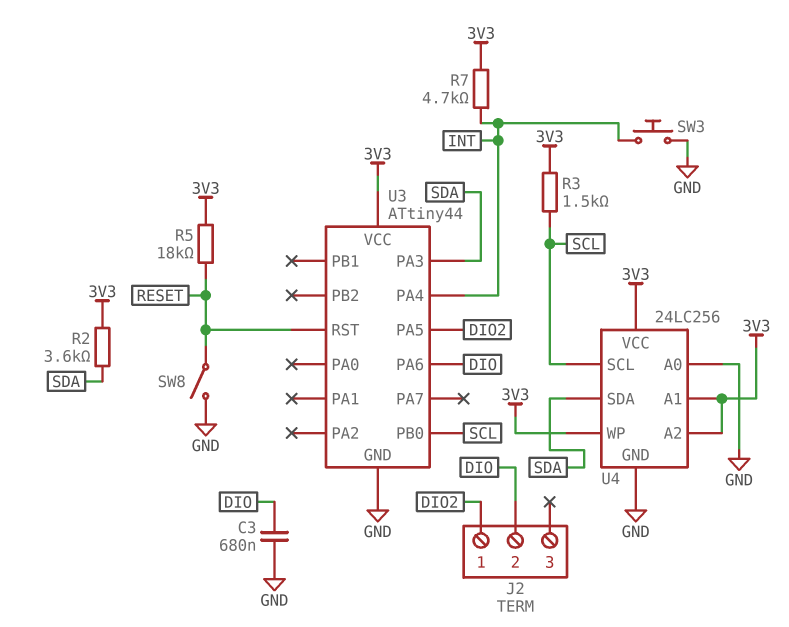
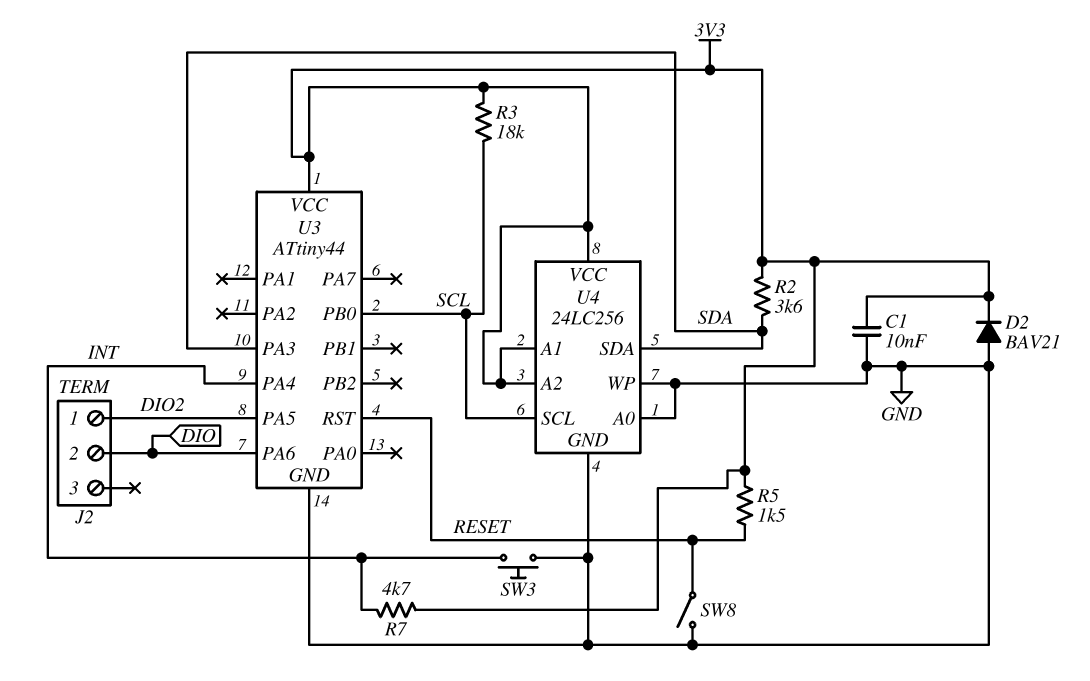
C1: none -> 10nF (3V3, GND)
C3: 680nF (DIO, GND) -> none
D2: none -> diode BAV21 (A GND, K 3V3)
R3: 1.5k (3V3, SCL) -> 18k (3V3, SCL)
R5: 18k (3V3, RESET) -> 1.5k (3V3, RESET)
U4 pin WP: 3V3 -> GND

